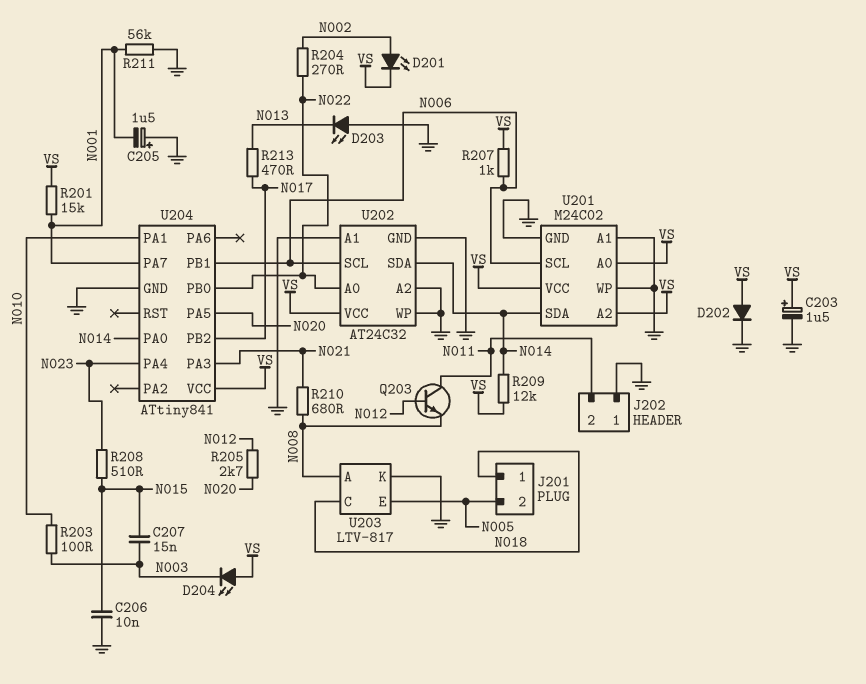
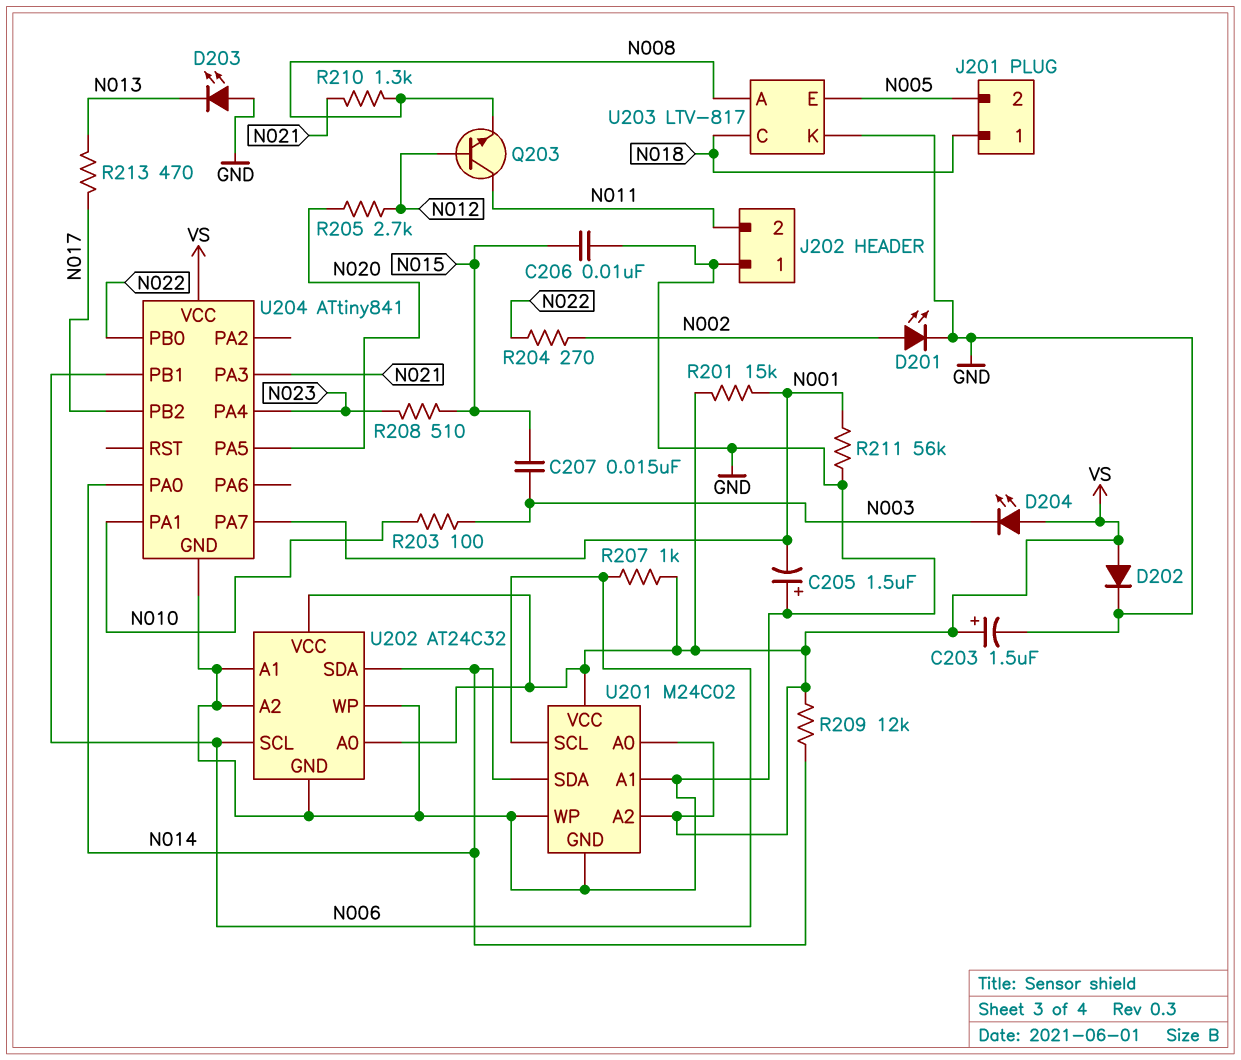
D201: LED (A N002, K VS) -> LED (A N002, K GND)
R210: 680 (N008, N021) -> 1.3k (N008, N021)
U202 pin A0: N022 -> VS

